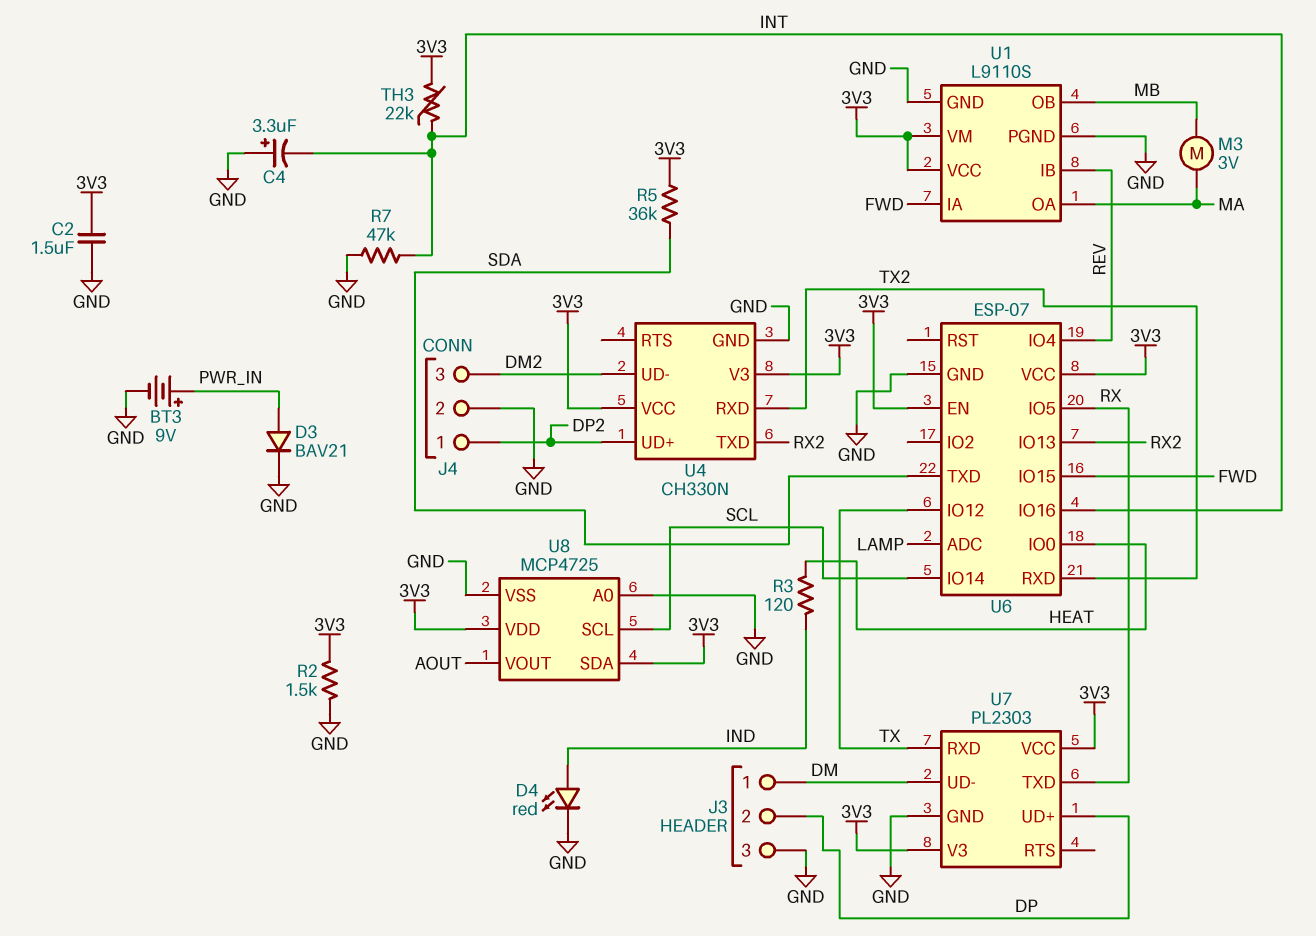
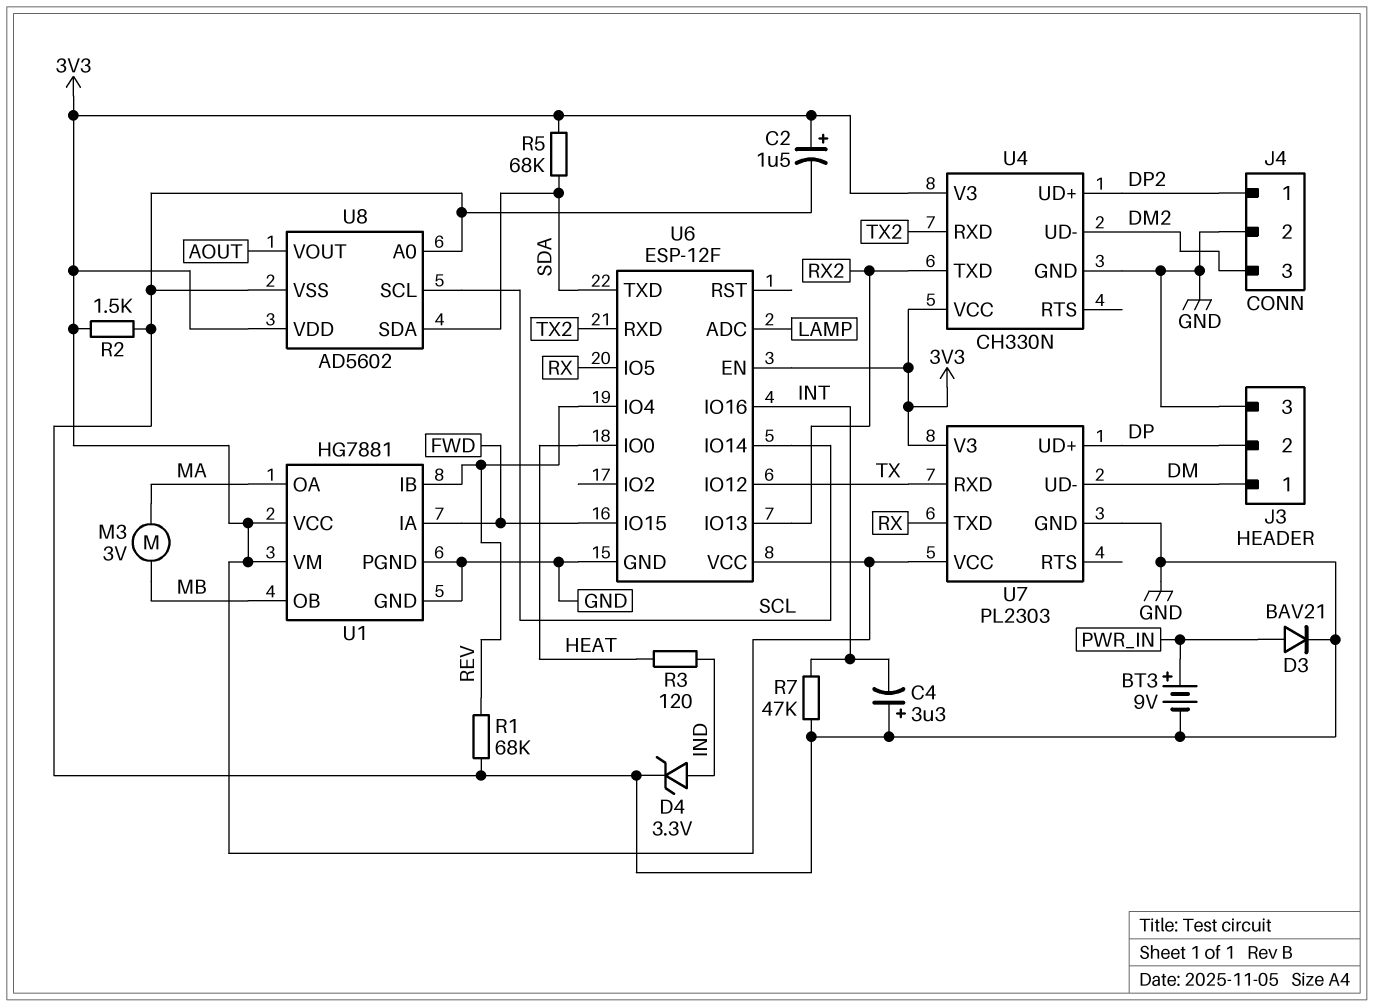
C2: 1.5uF (3V3, GND) -> 1.5uF (plus 3V3, minus GND)
D4: LED red (A IND, K GND) -> zener 3.3V (A IND, K GND)
R1: none -> 68k (GND, REV)
R5: 36k (3V3, SDA) -> 68k (3V3, SDA)
TH3: 22k (3V3, INT) -> none
U1: L9110S -> HG7881
U6: ESP-07 -> ESP-12F
U8: MCP4725 -> AD5602
U8 pin SDA: 3V3 -> SDA

